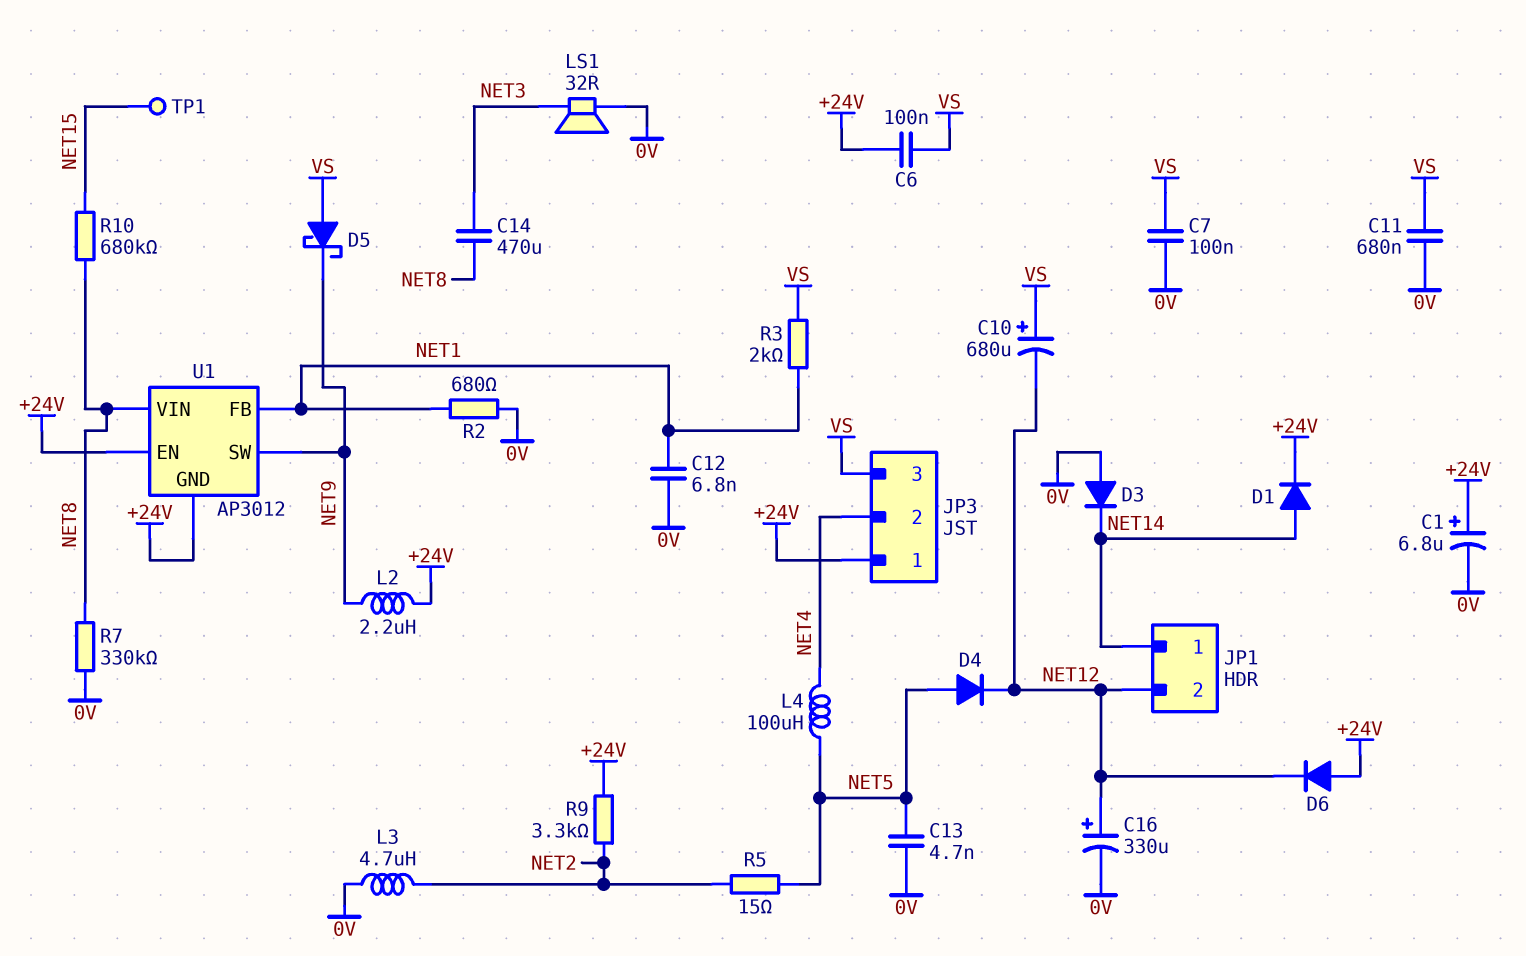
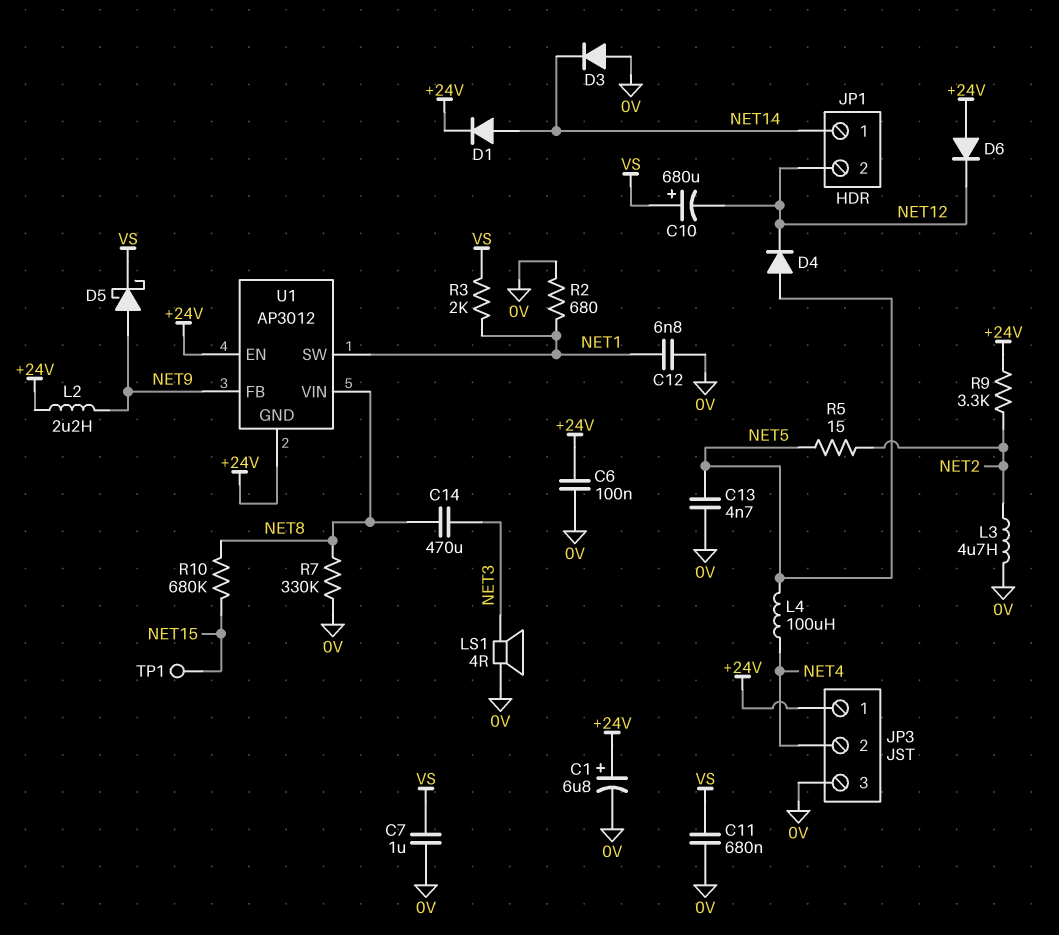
C6: 100nF (+24V, VS) -> 100nF (+24V, 0V)
C7: 100nF (0V, VS) -> 1uF (0V, VS)
C16: 330uF (plus NET12, minus 0V) -> none
D5: schottky (A VS, K NET9) -> schottky (A NET9, K VS)
JP3 pin 3: VS -> 0V
LS1: speaker 32R (0V, NET3) -> speaker 4R (0V, NET3)
U1 pin FB: NET1 -> NET9
U1 pin SW: NET9 -> NET1

